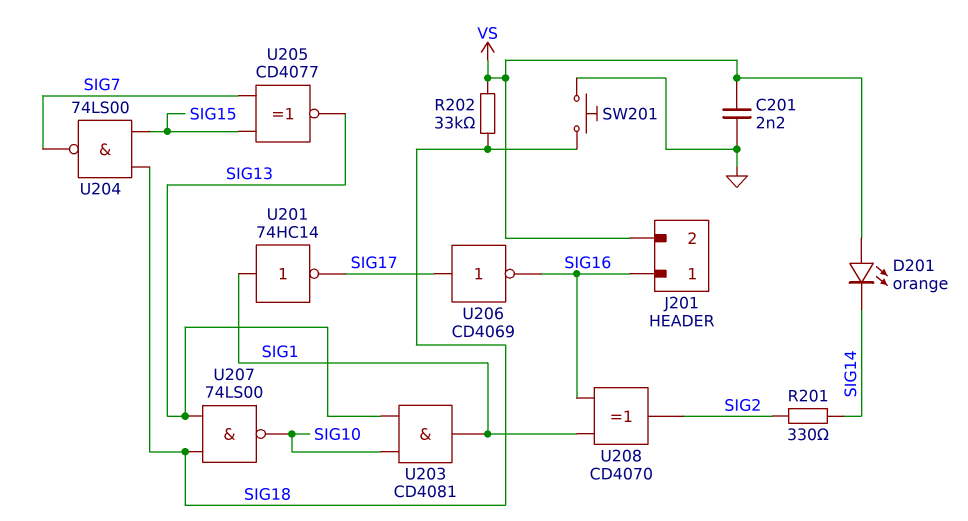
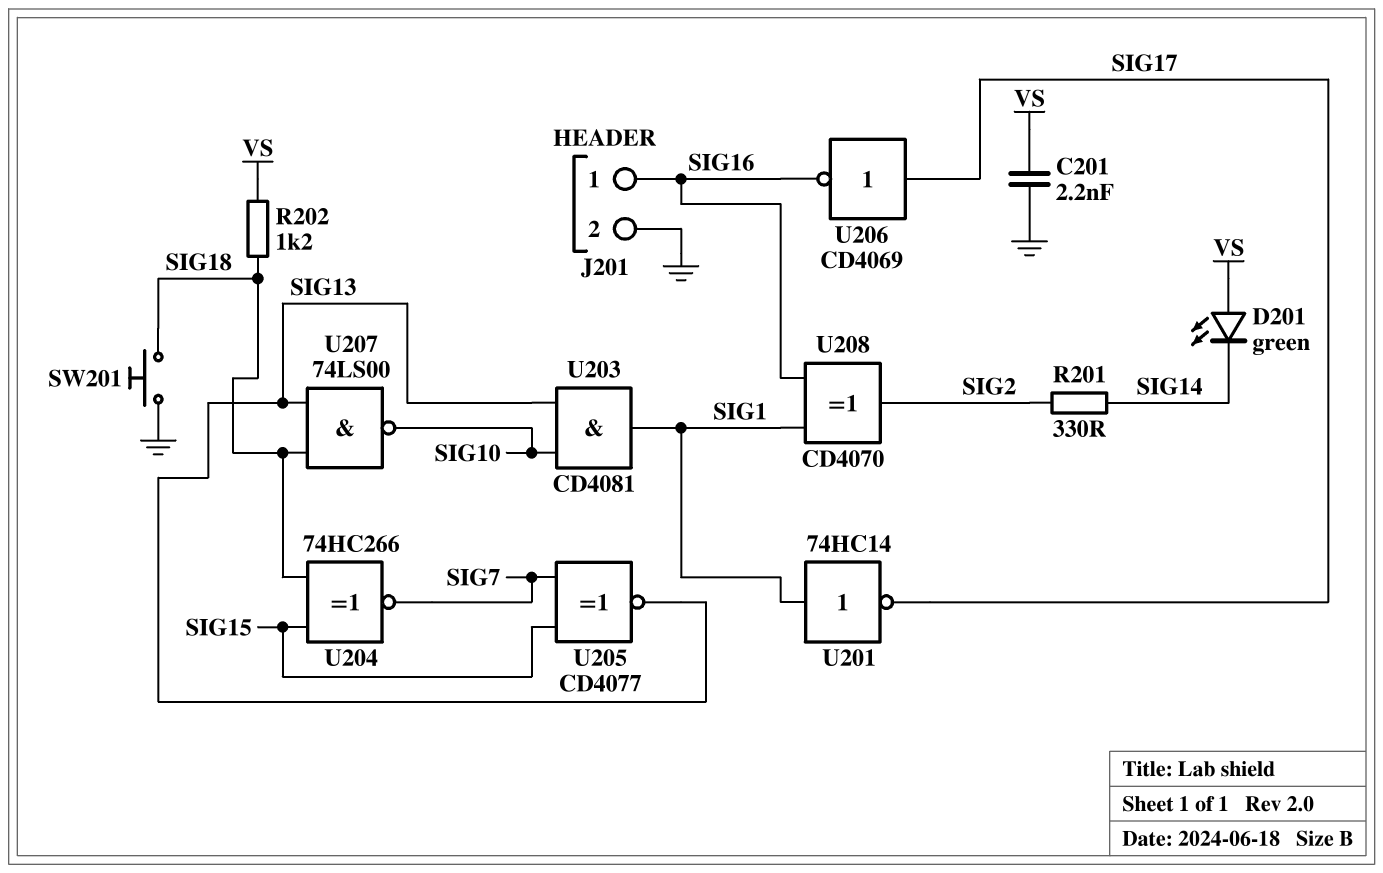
D201: LED orange (A VS, K SIG14) -> LED green (A VS, K SIG14)
J201 pin 2: VS -> GND
R202: 33k (SIG18, VS) -> 1.2k (SIG18, VS)
U204: NAND 74LS00 (in SIG15, in SIG18, out SIG7) -> XNOR 74HC266 (in SIG15, in SIG18, out SIG7)

